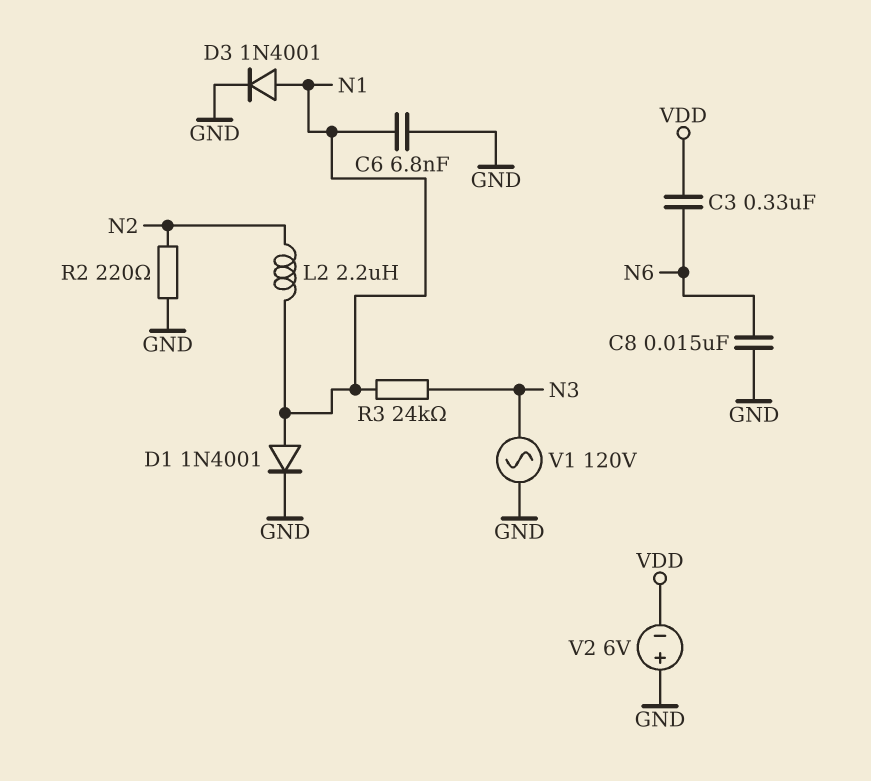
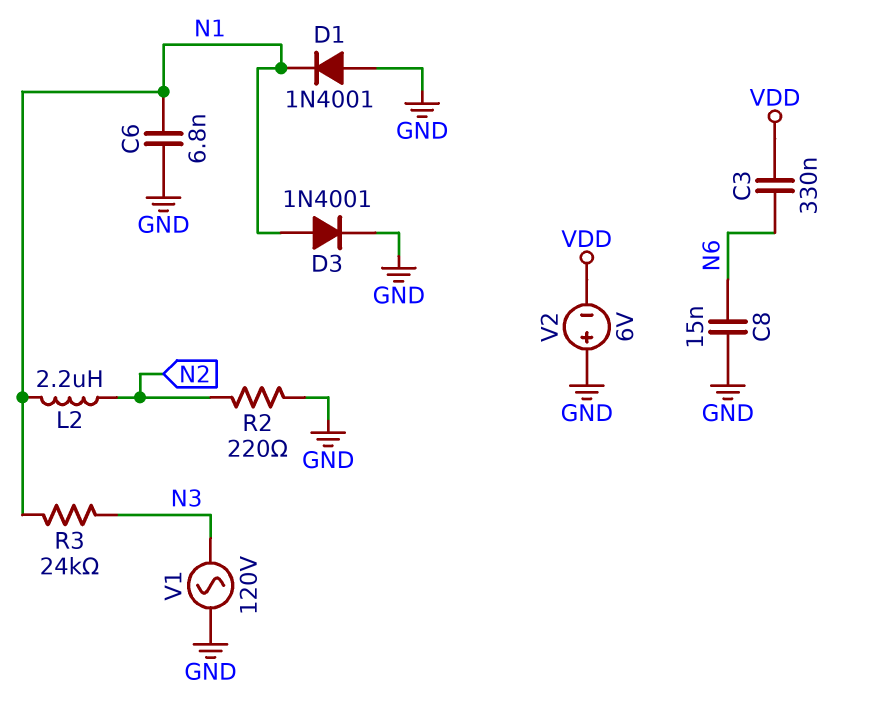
D1: diode 1N4001 (A N1, K GND) -> diode 1N4001 (A GND, K N1)

